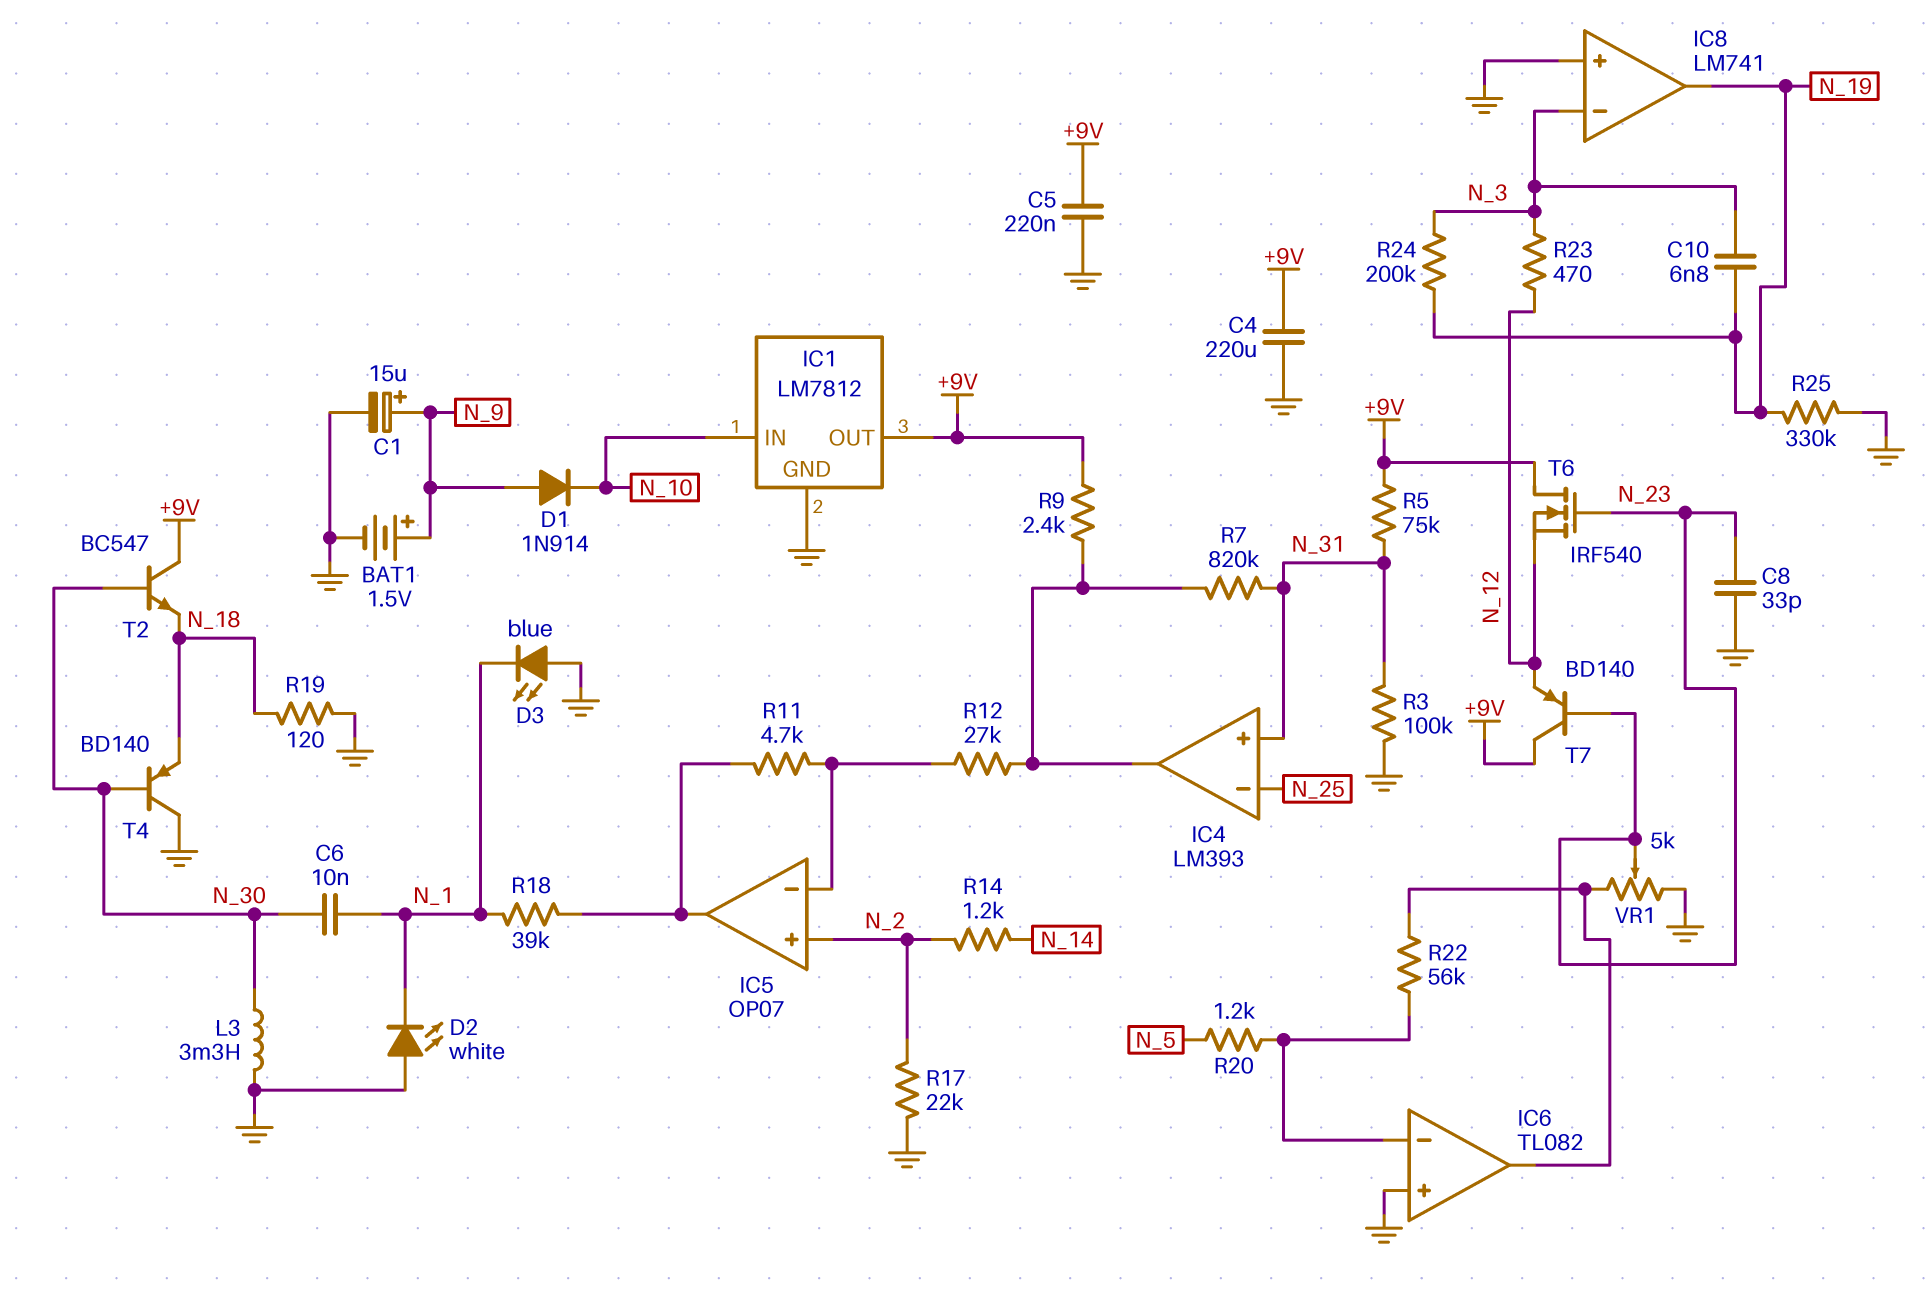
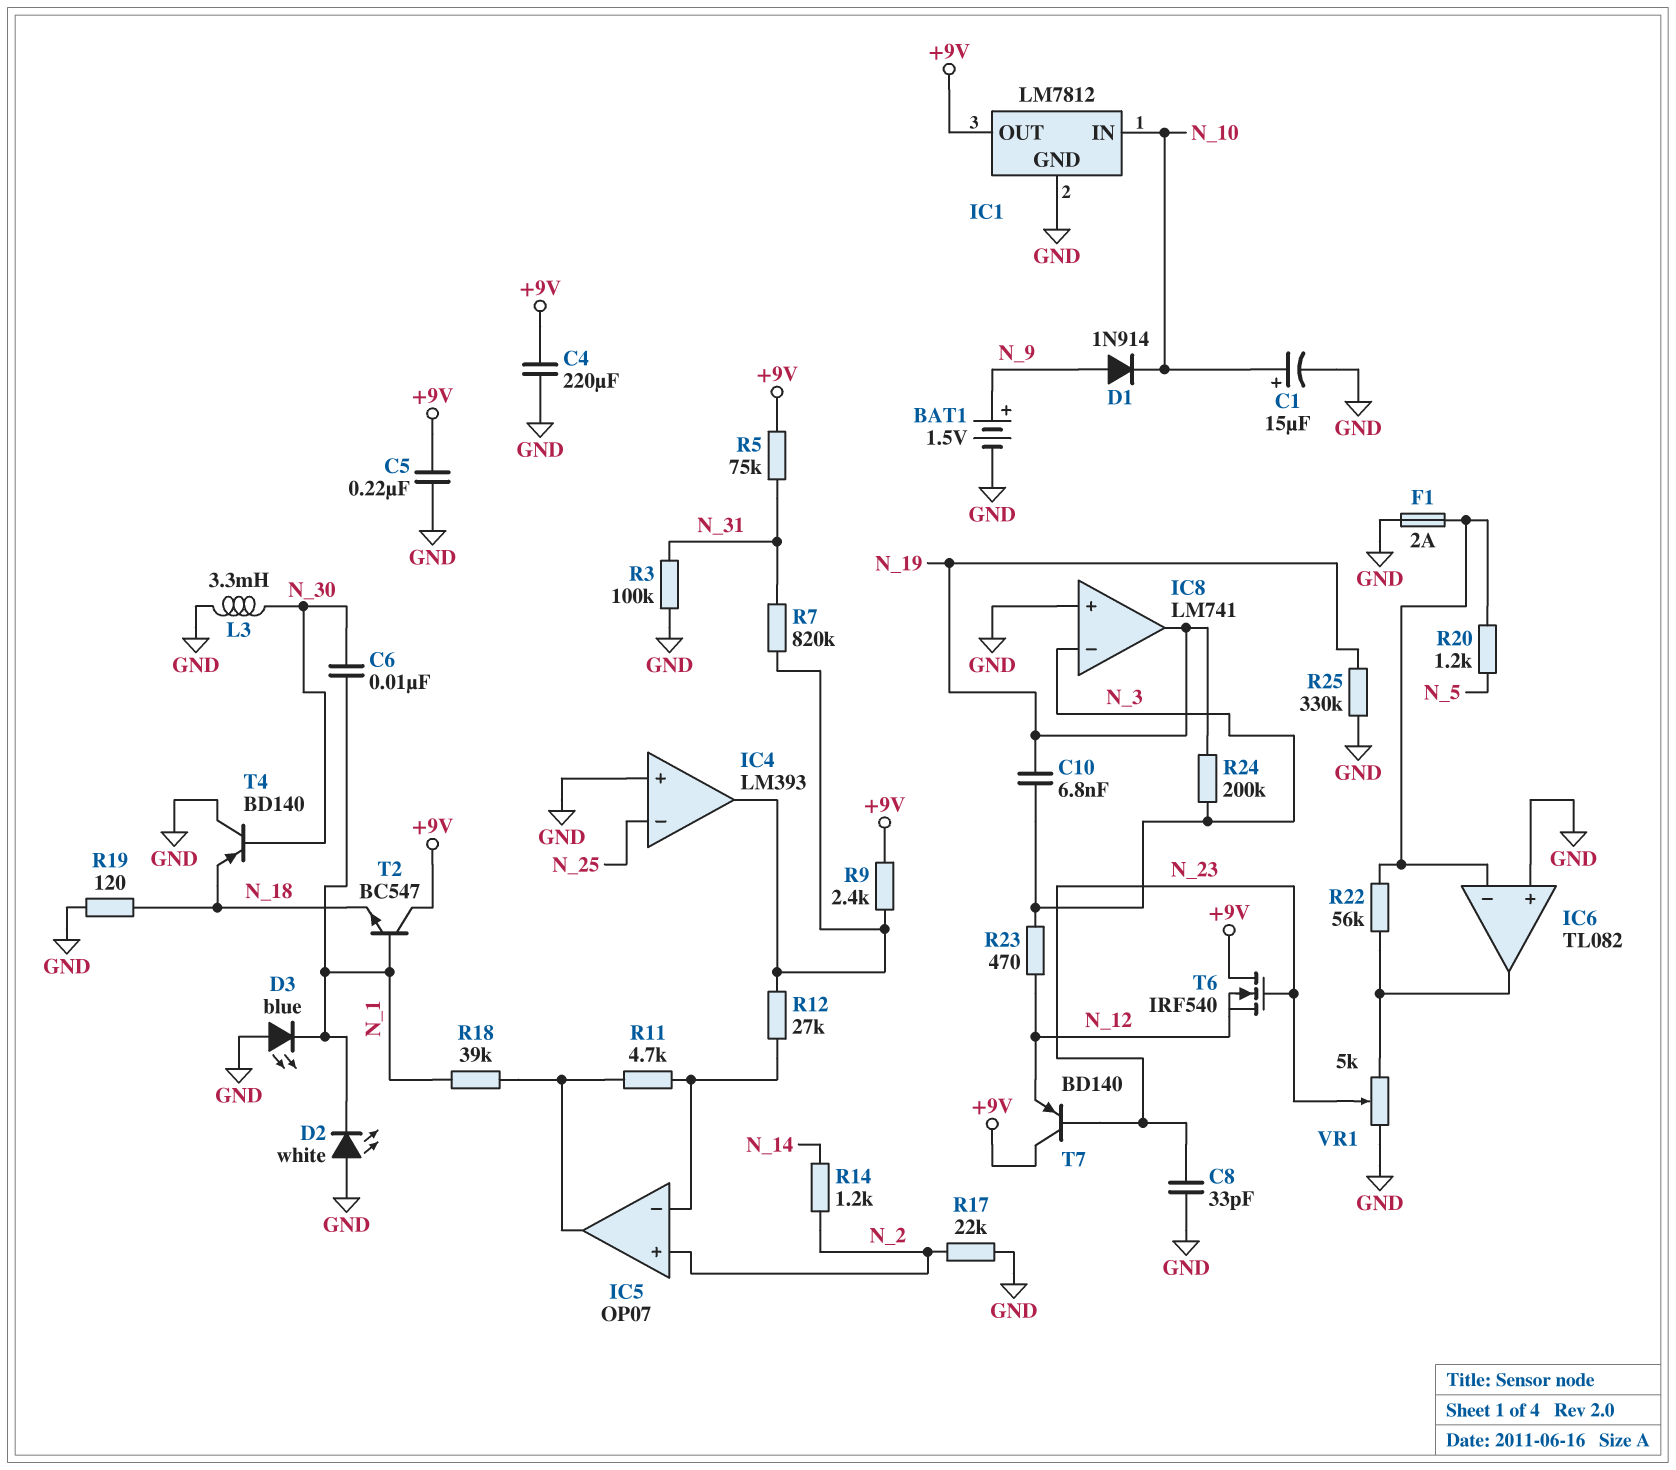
C1: 15uF (plus N_9, minus GND) -> 15uF (plus N_10, minus GND)
F1: none -> 2A (GND, IC6/in-)
IC4 pin in+: N_31 -> GND
T2: NPN BC547 (B N_30, C +9V, E N_18) -> NPN BC547 (B N_1, C +9V, E N_18)

